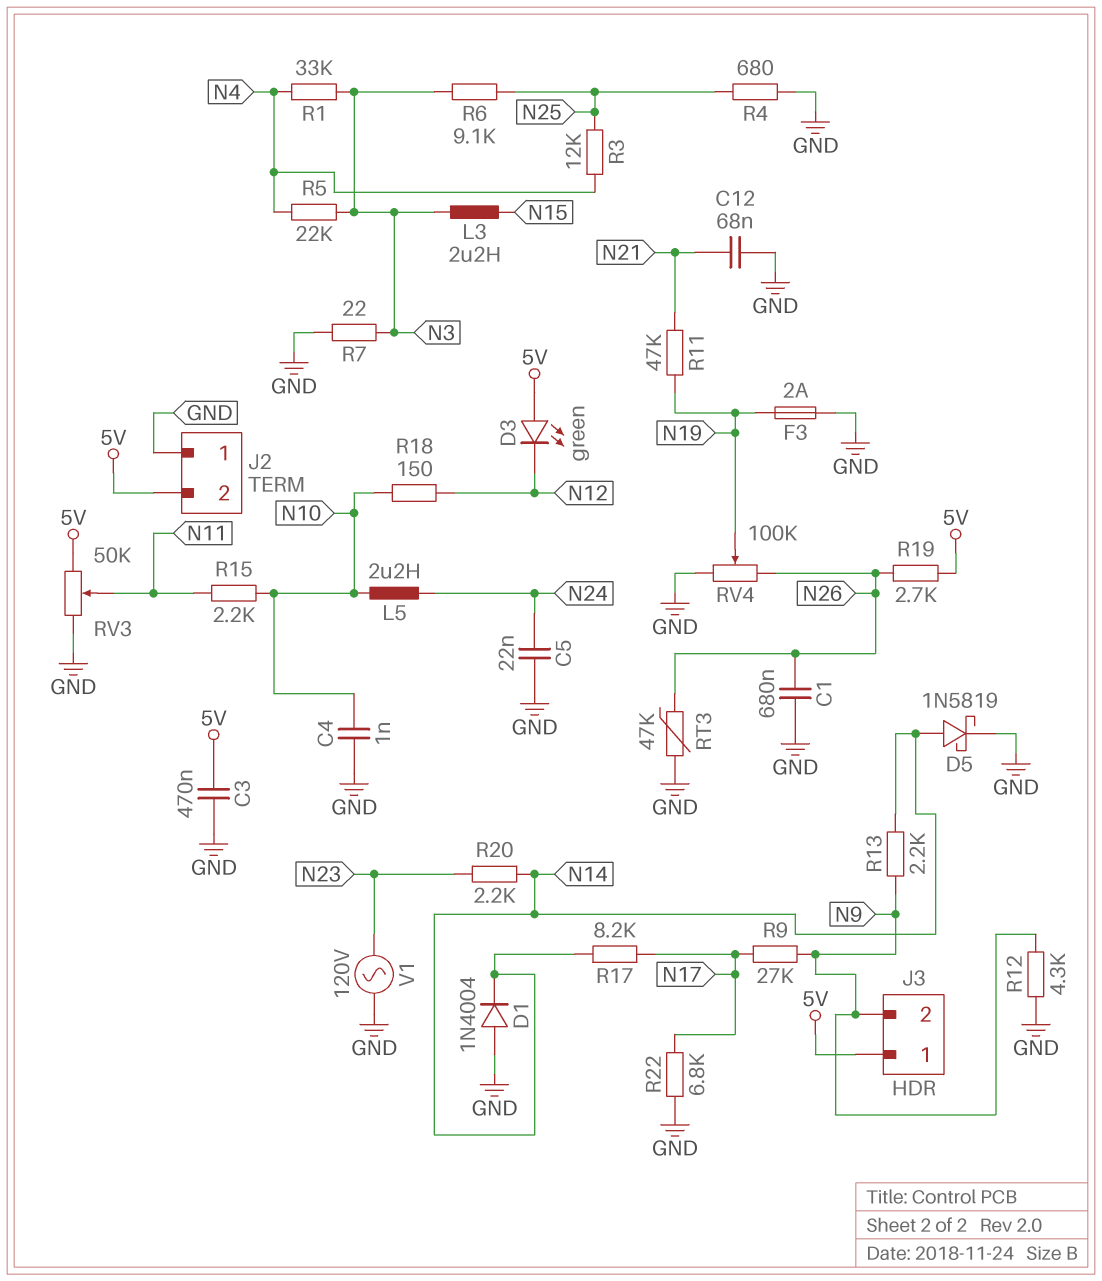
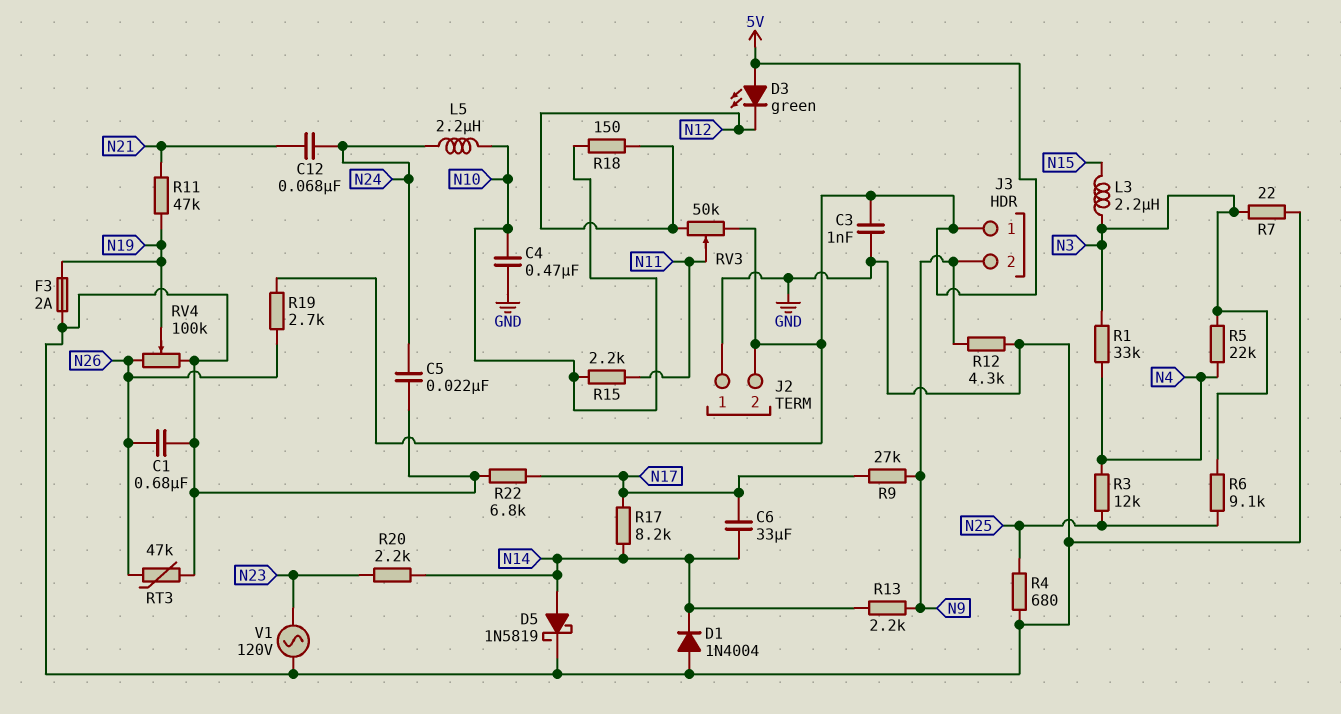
C3: 470nF (5V, GND) -> 1nF (5V, GND)
C4: 1nF (GND, N10) -> 470nF (GND, N10)
C6: none -> 33uF (N14, N17)
C12: 68nF (GND, N21) -> 68nF (N21, N24)
RV3: 50k (5V, GND, wiper N11) -> 50k (5V, N12, wiper N11)

